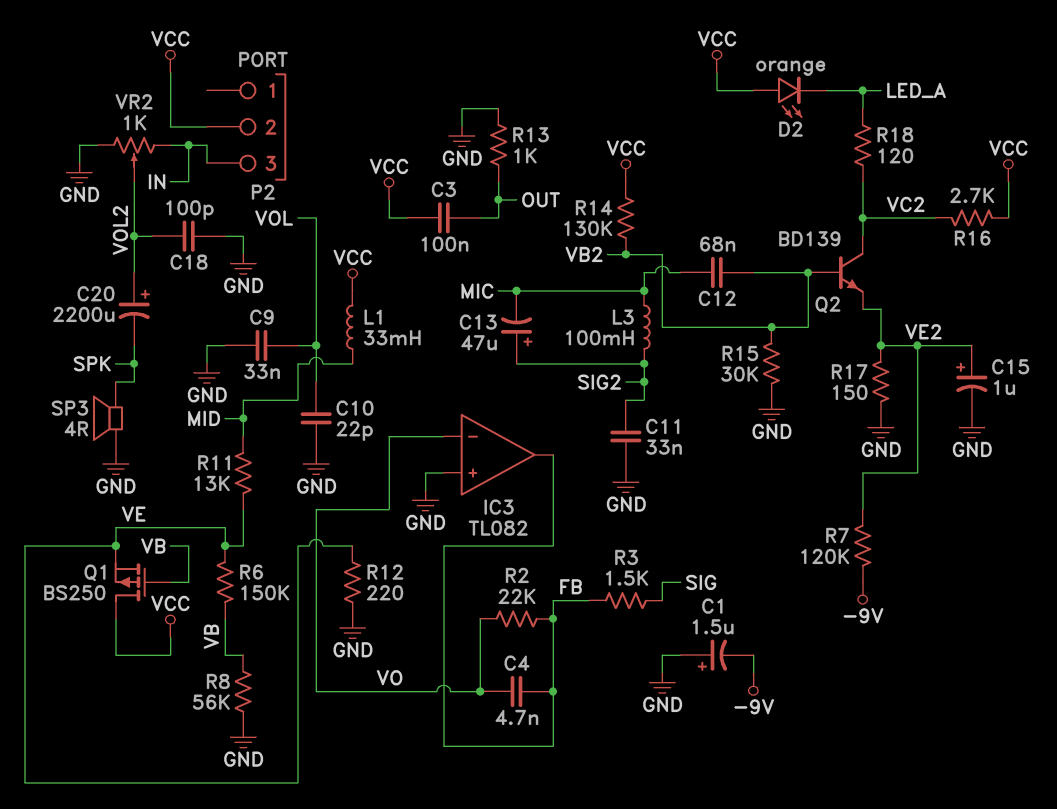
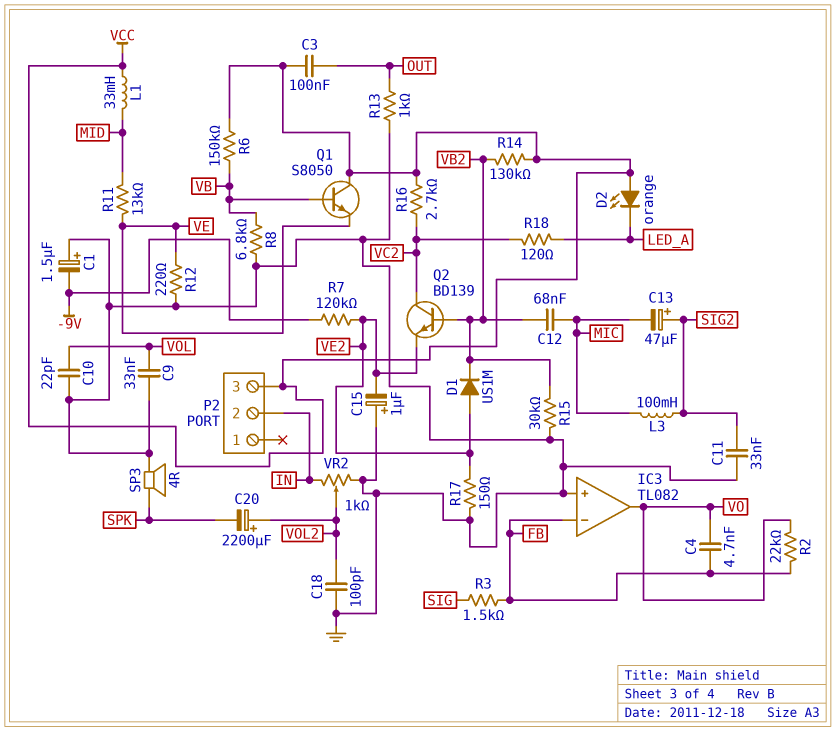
C15: 1uF (plus VE2, minus GND) -> 1uF (plus GND, minus VE2)
D1: none -> diode US1M (A VE2, K VB2)
IC3 pin in-: VO -> FB
IC3 pin out: FB -> VO
P2 pin 2: VCC -> IN
P2 pin 3: IN -> VCC
Q1: PMOS BS250 (G VB, D VCC, S VE) -> NPN S8050 (B VB, C VCC, E VE)
R6: 150k (VB, VE) -> 150k (VB, VCC)
R8: 56k (GND, VB) -> 6.8k (GND, VB)

